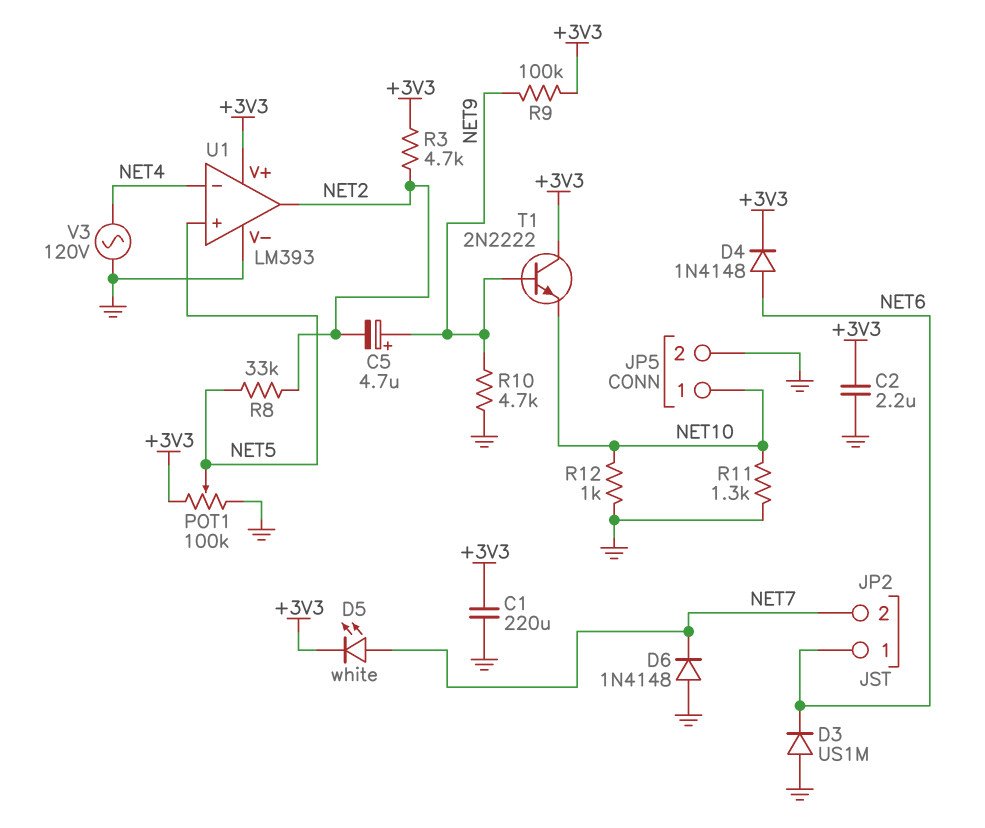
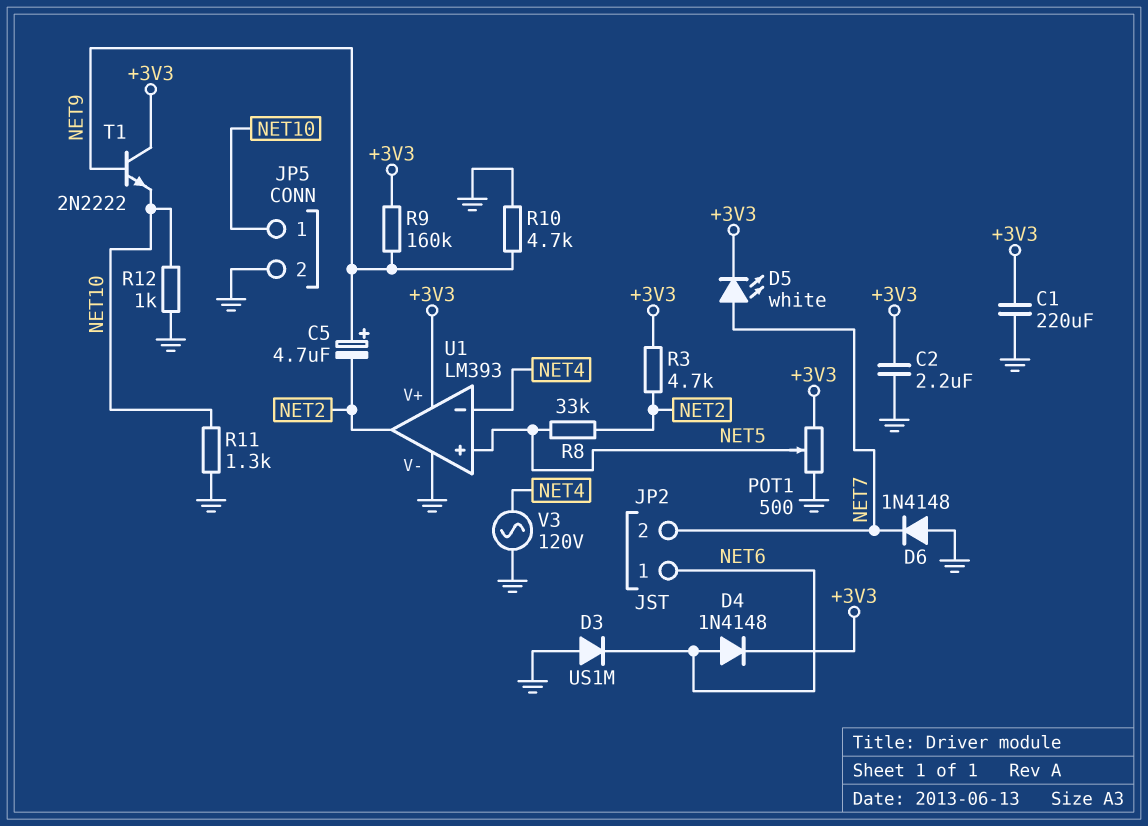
POT1: 100k (+3V3, GND, wiper NET5) -> 500 (+3V3, GND, wiper NET5)
R9: 100k (+3V3, NET9) -> 160k (+3V3, NET9)

